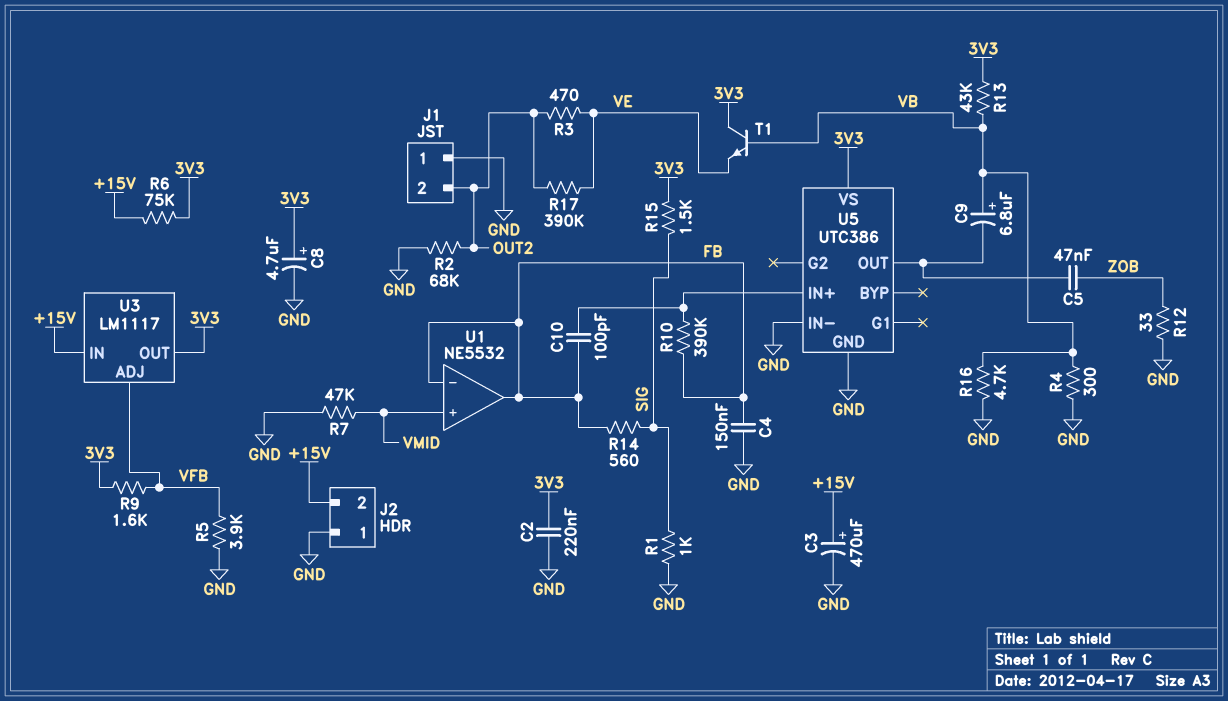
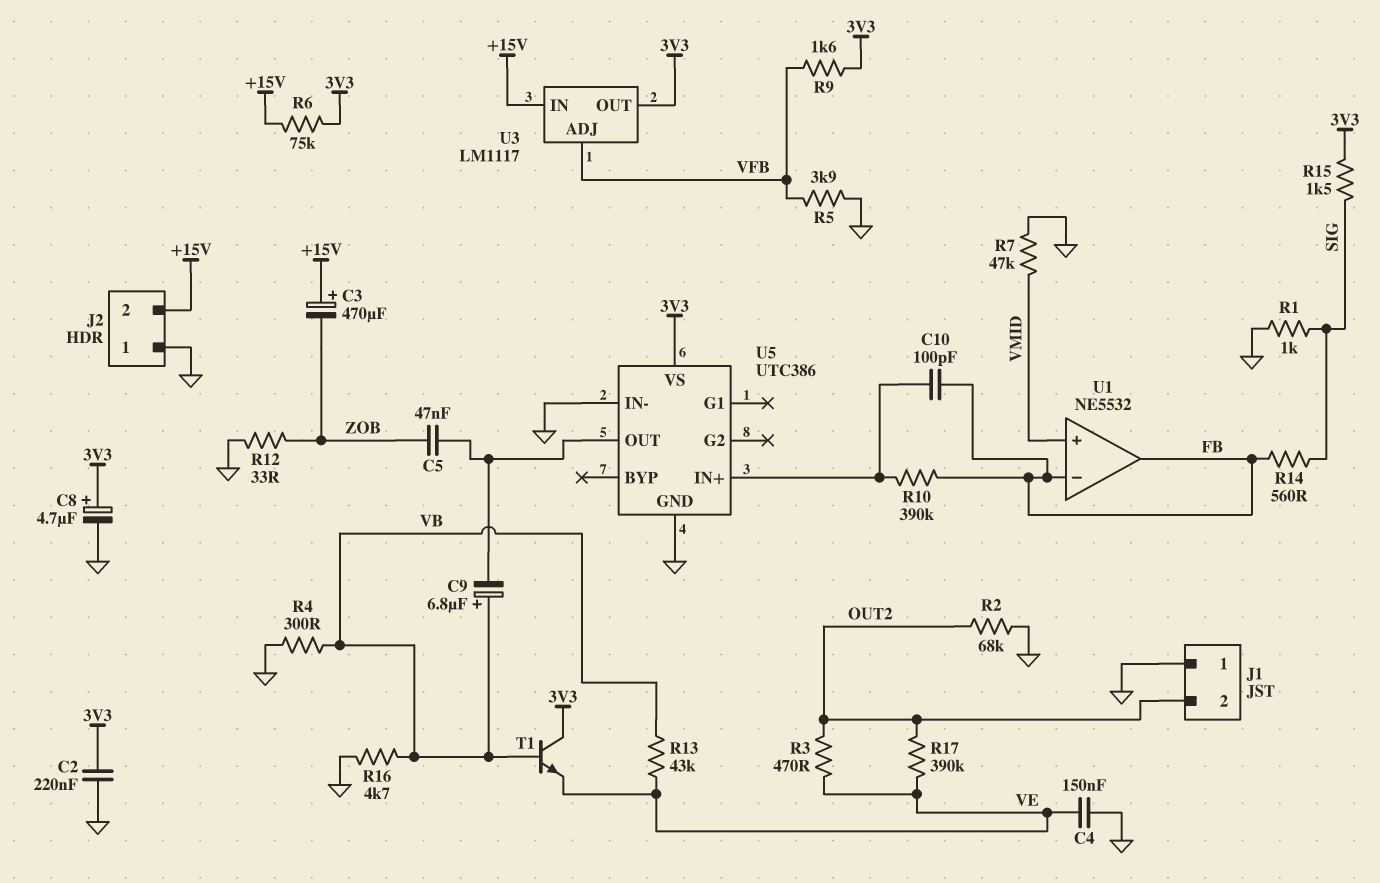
C3: 470uF (plus +15V, minus GND) -> 470uF (plus +15V, minus ZOB)
C4: 150nF (FB, GND) -> 150nF (GND, VE)
R13: 43k (3V3, VB) -> 43k (VB, VE)

